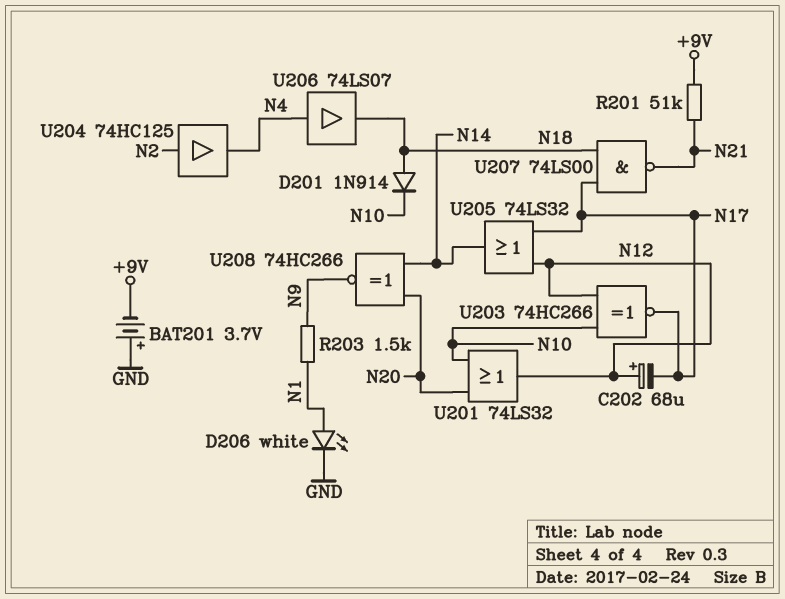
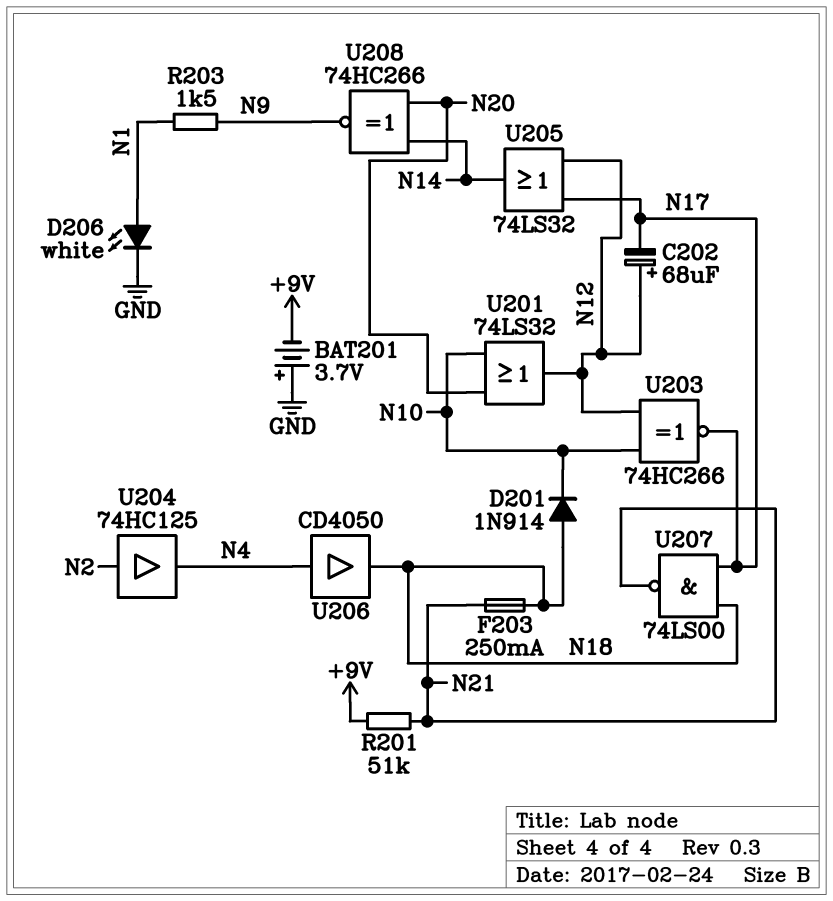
F203: none -> 250mA (N18, N21)
U206: buffer 74LS07 (in N4, out N18) -> buffer CD4050 (in N4, out N18)

